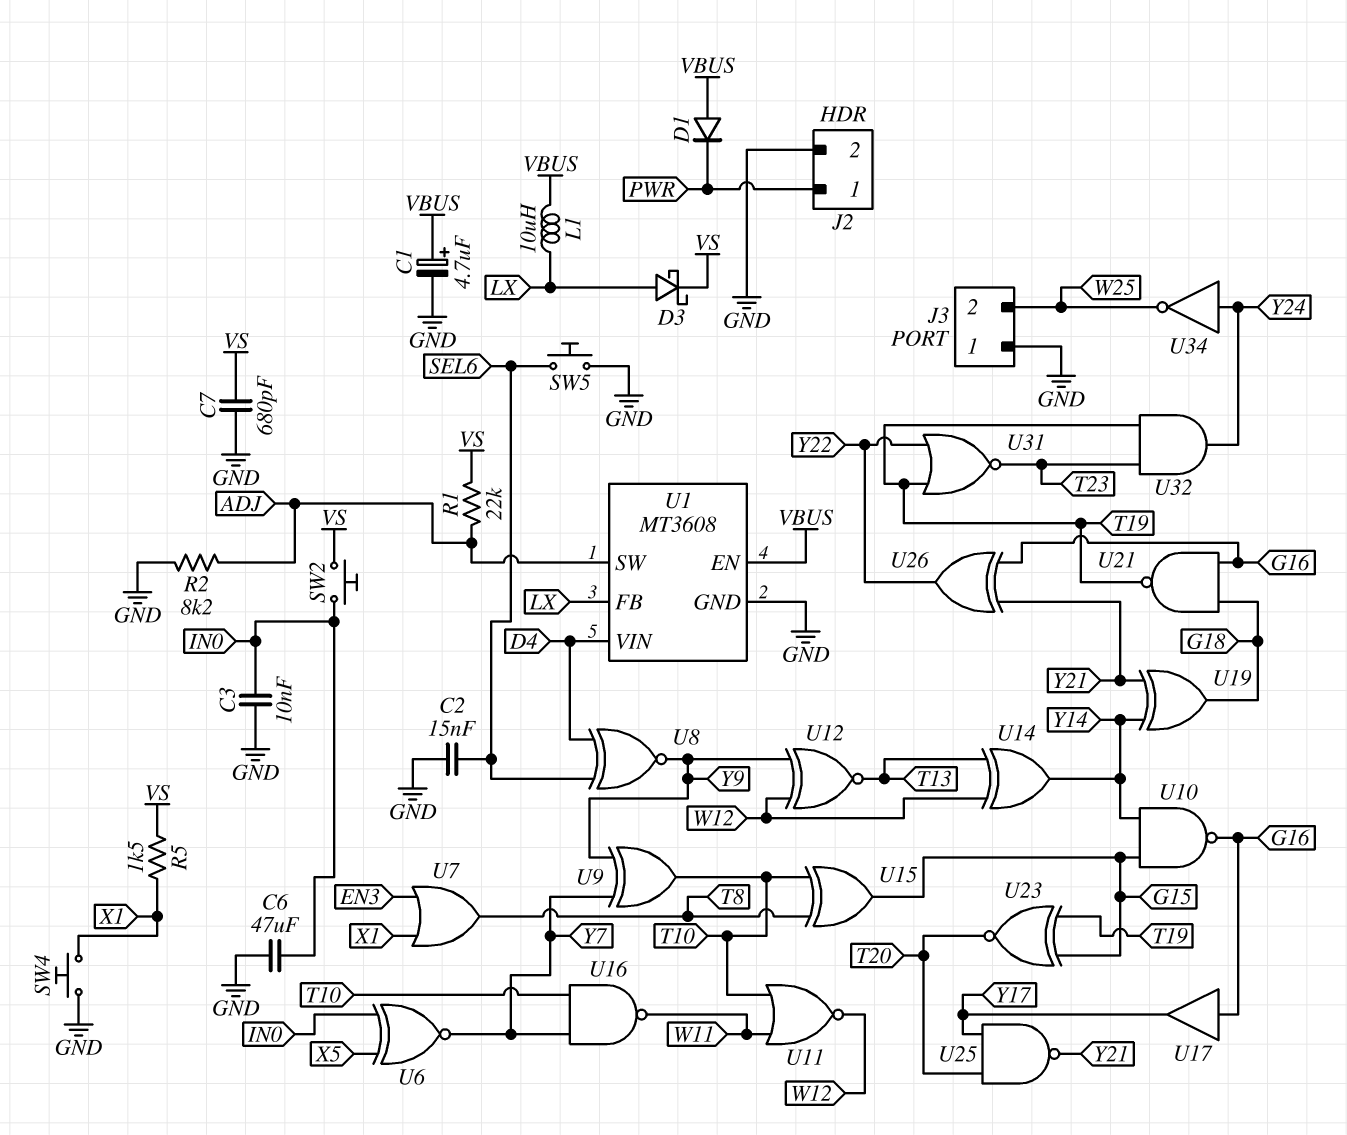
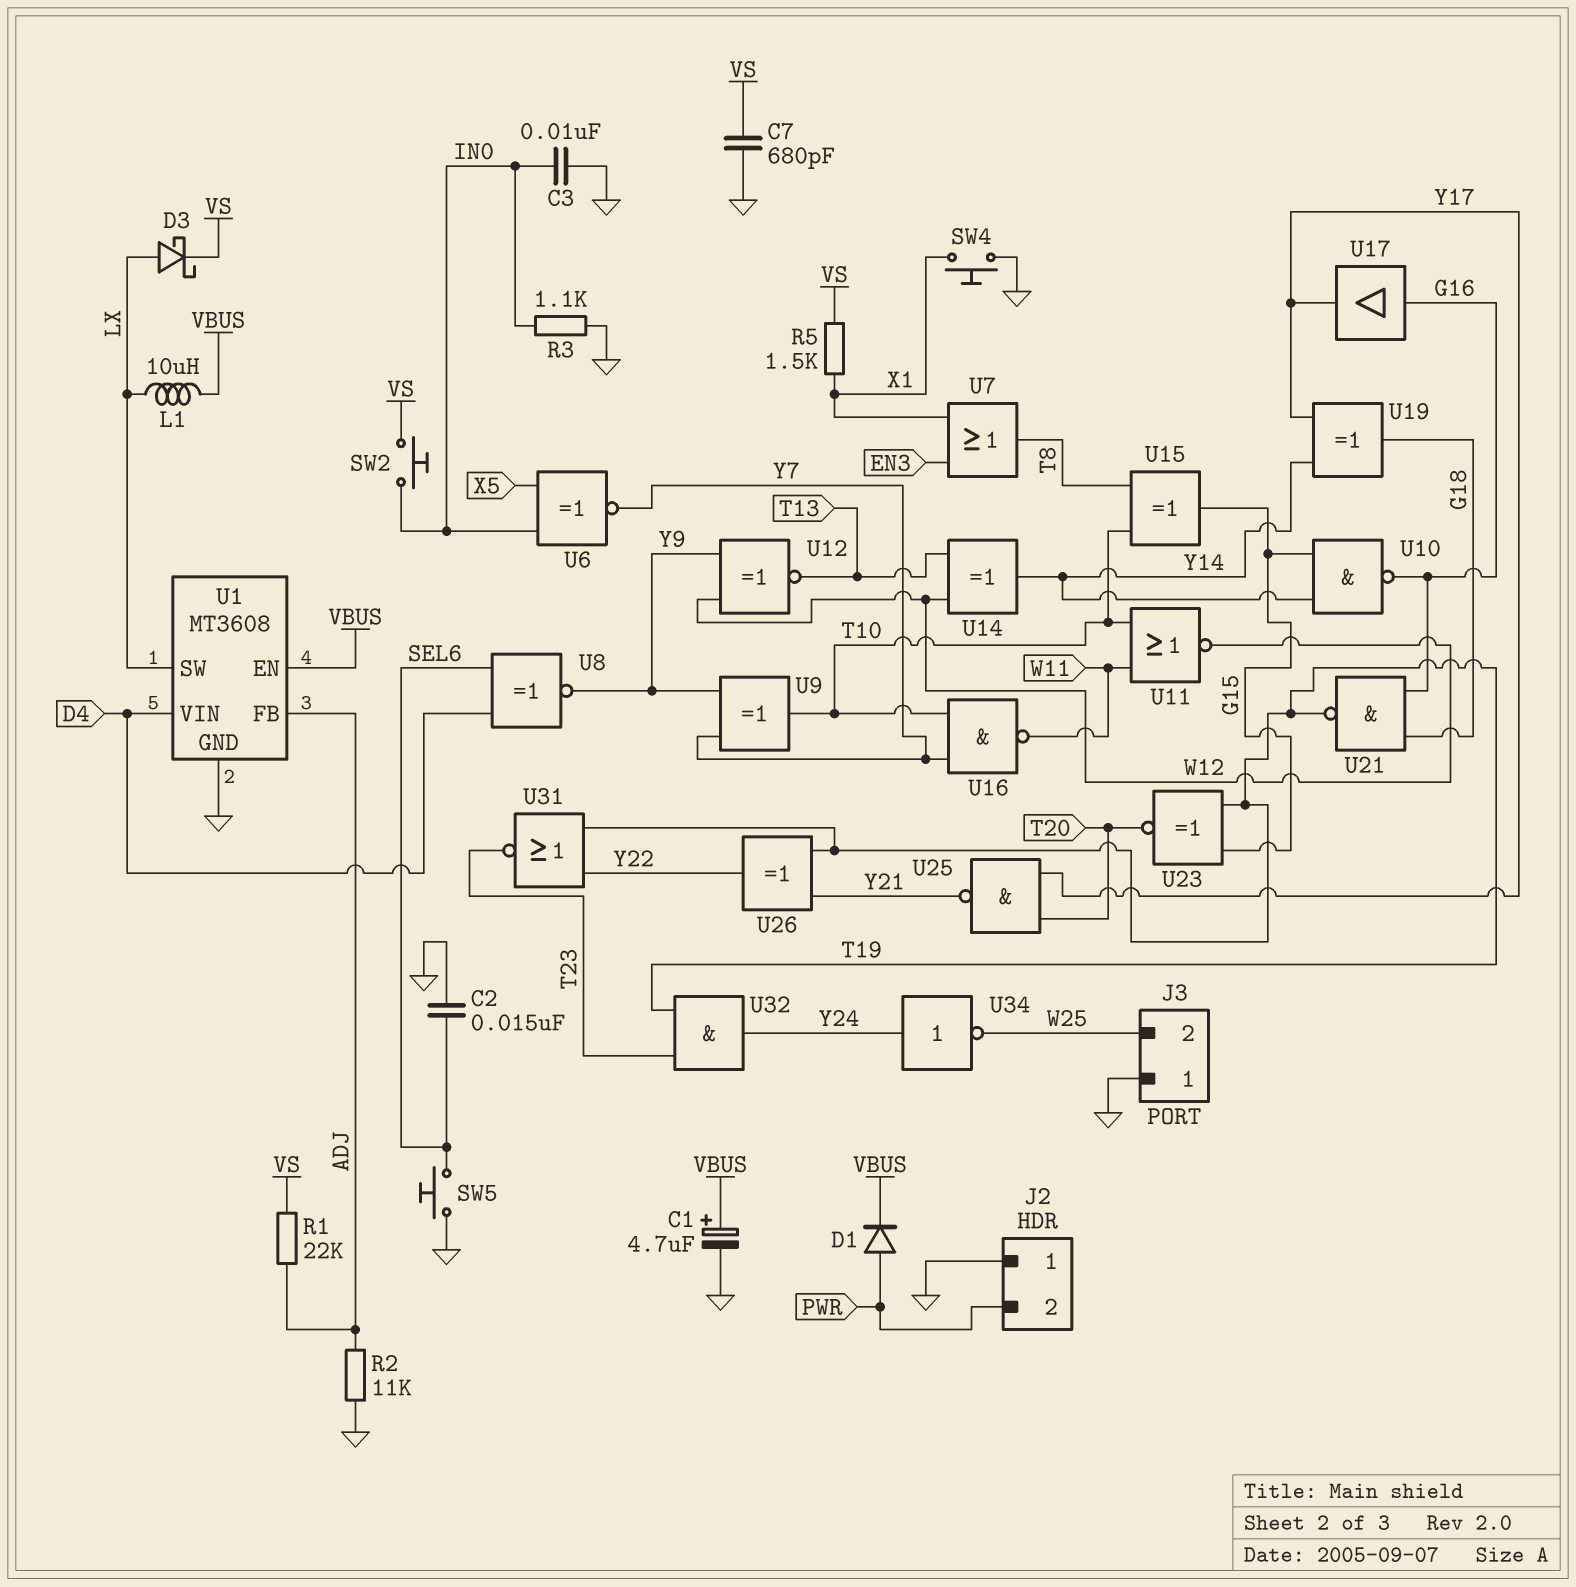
C6: 47uF (GND, IN0) -> none
D1: diode (A VBUS, K PWR) -> diode (A PWR, K VBUS)
J2 pin 1: PWR -> GND
J2 pin 2: GND -> PWR
R2: 8.2k (ADJ, GND) -> 11k (ADJ, GND)
R3: none -> 1.1k (GND, IN0)
U1 pin FB: LX -> ADJ
U1 pin SW: ADJ -> LX
U19: XOR (in Y14, in Y21, out G18) -> XOR (in Y14, in Y17, out G18)
U26: XOR (in G16, in Y21, out Y22) -> XOR (in T19, in Y21, out Y22)

